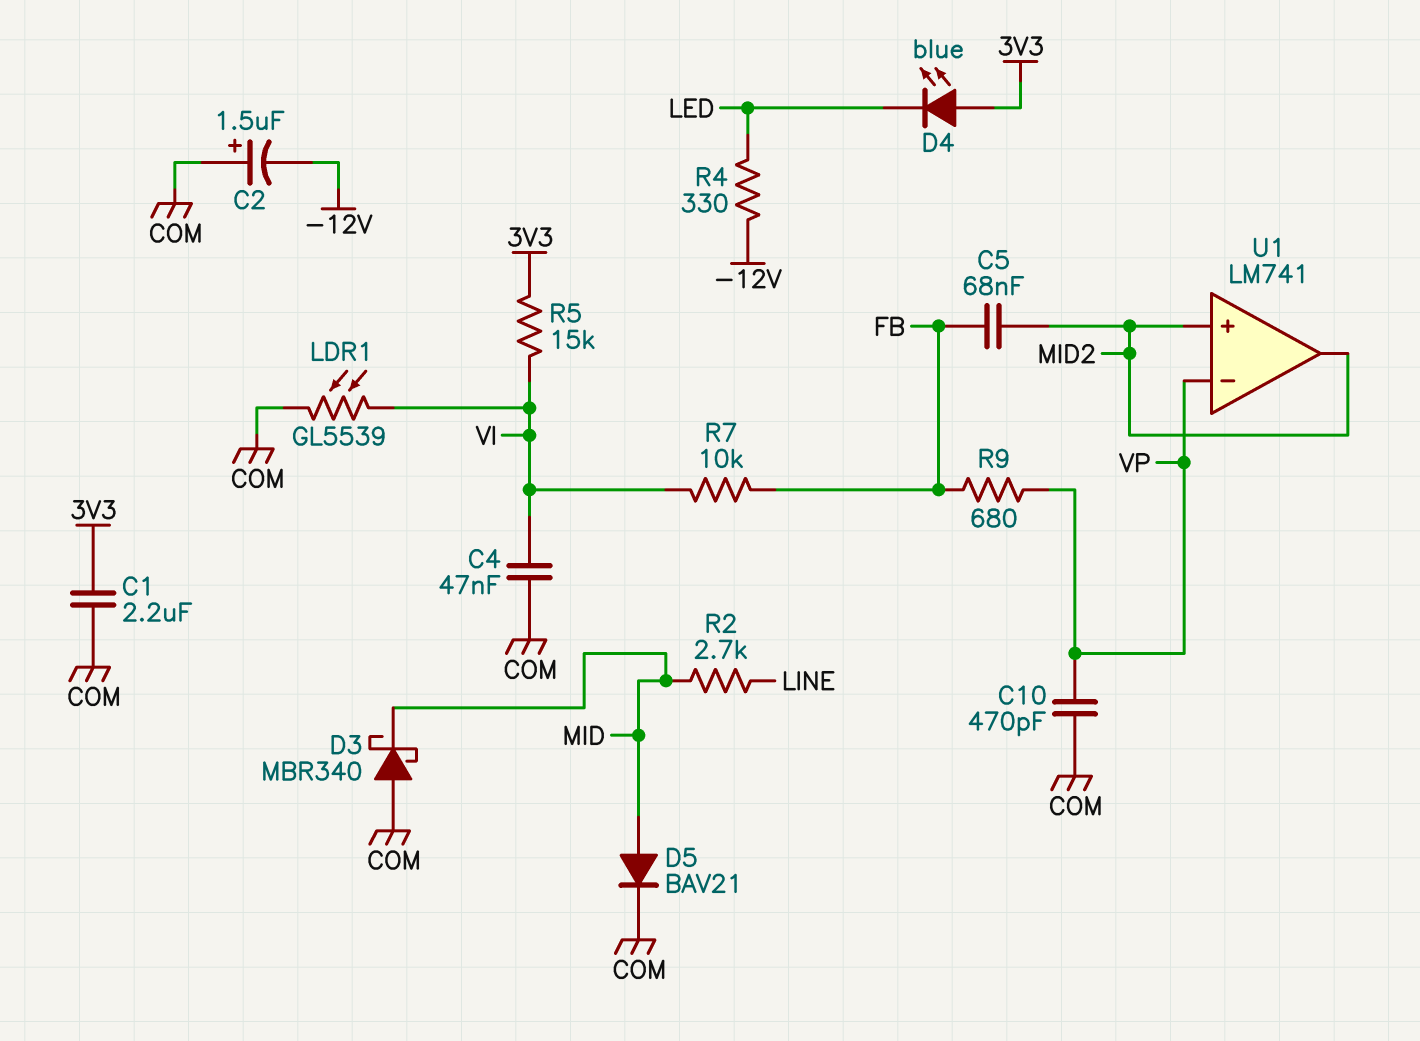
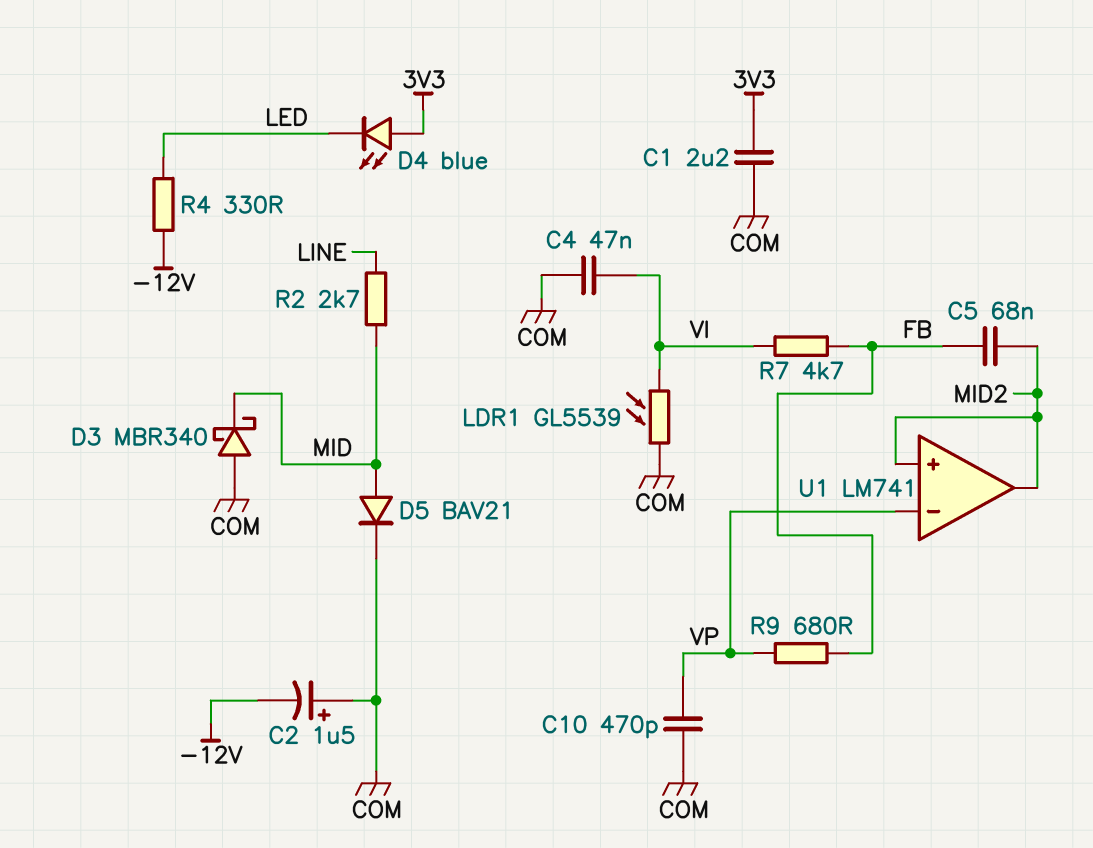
R5: 15k (3V3, VI) -> none
R7: 10k (FB, VI) -> 4.7k (FB, VI)

